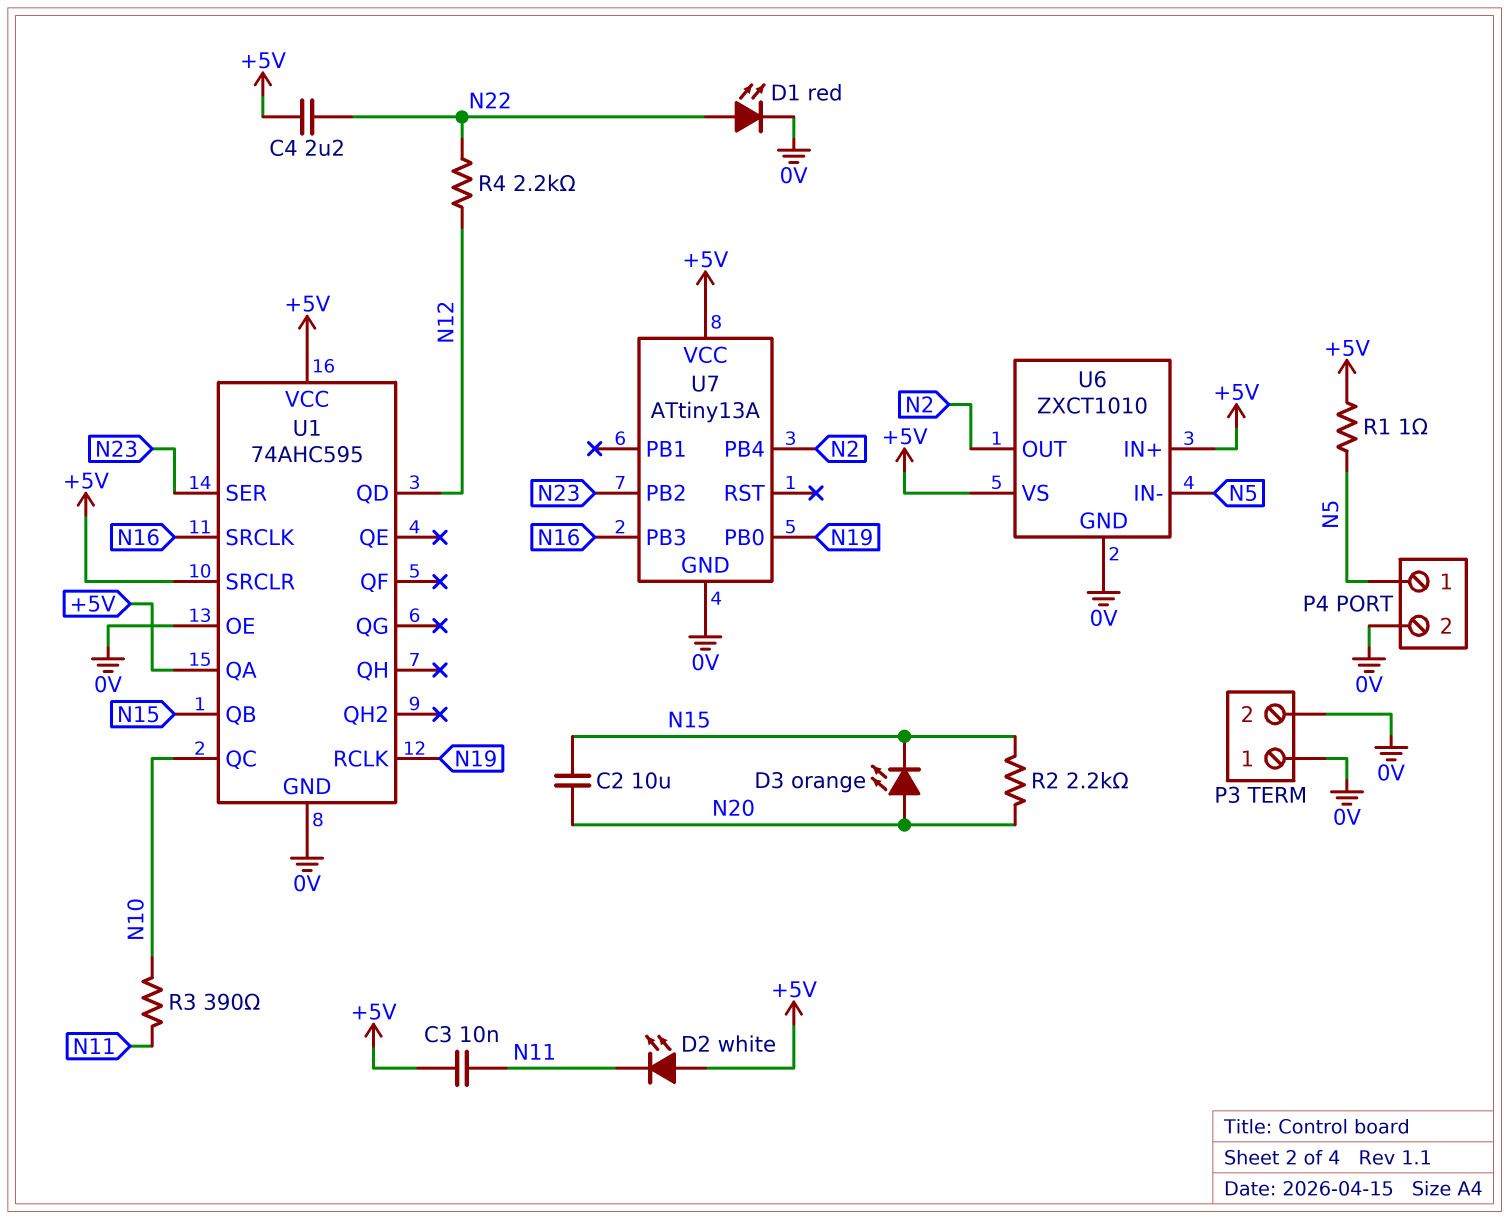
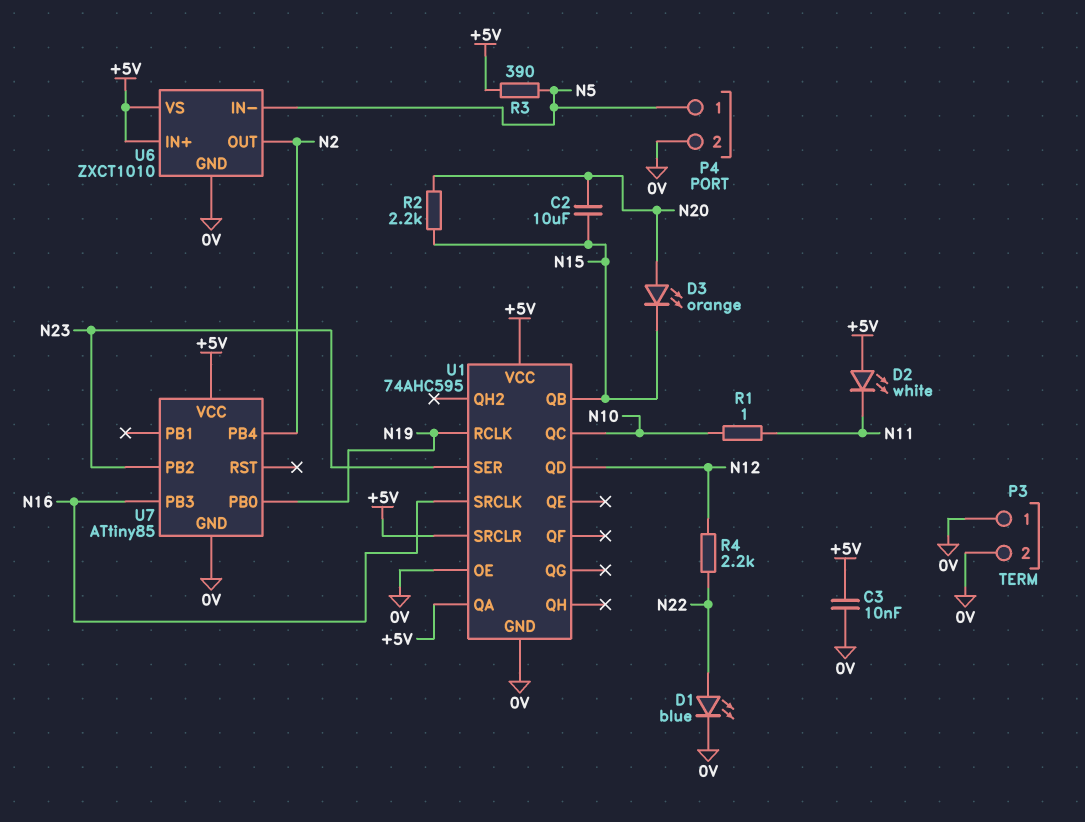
C3: 10nF (+5V, N11) -> 10nF (+5V, 0V)
C4: 2.2uF (+5V, N22) -> none
D1: LED red (A N22, K 0V) -> LED blue (A N22, K 0V)
R1: 1 (+5V, N5) -> 1 (N10, N11)
R3: 390 (N10, N11) -> 390 (+5V, N5)
U7: ATtiny13A -> ATtiny85

